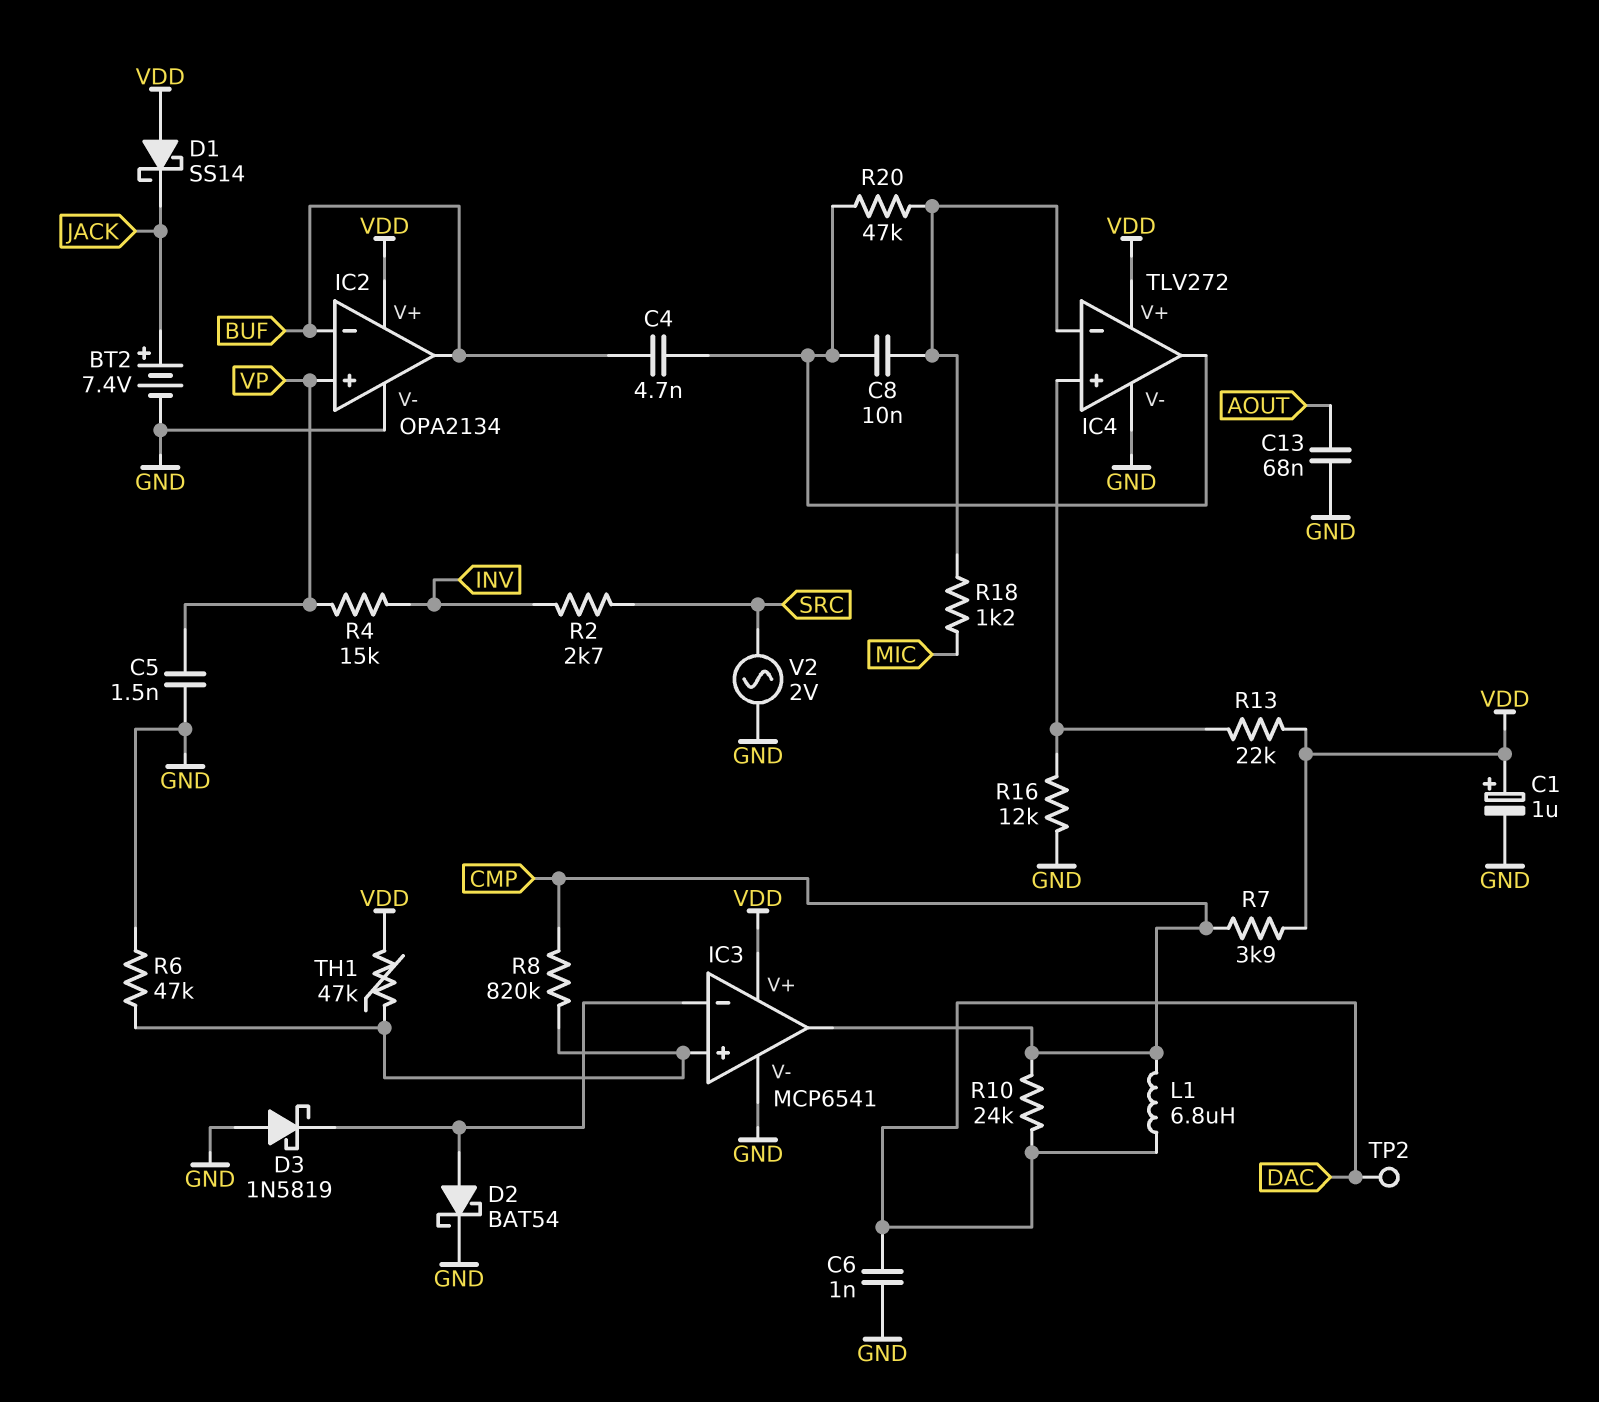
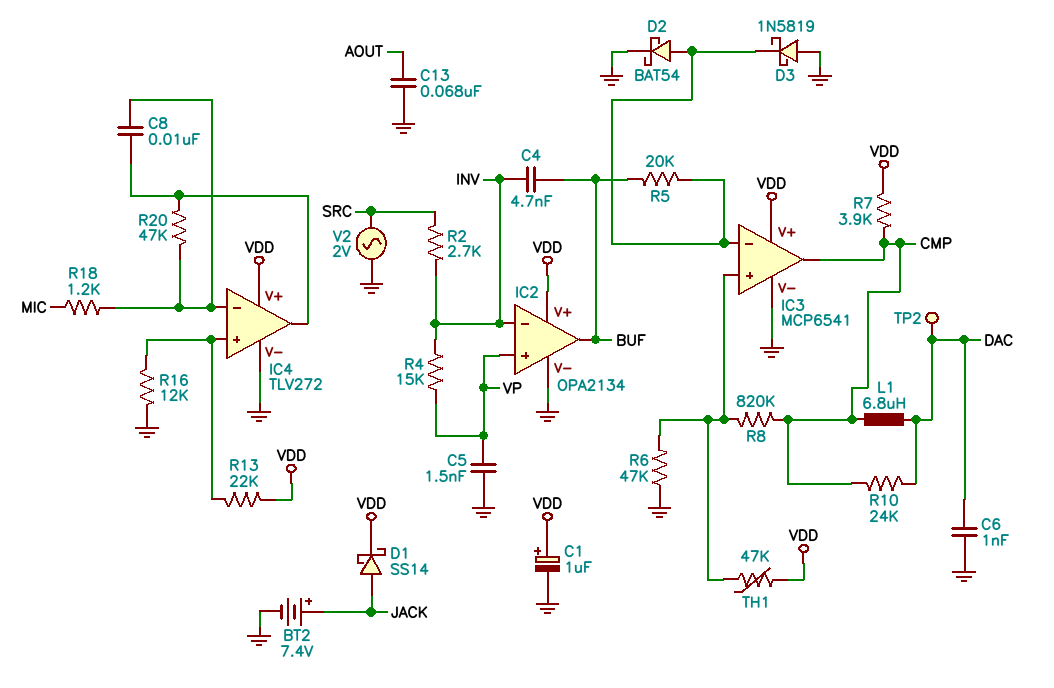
C4: 4.7nF (BUF, IC4/out) -> 4.7nF (BUF, INV)
D1: schottky SS14 (A VDD, K JACK) -> schottky SS14 (A JACK, K VDD)
IC2 pin in-: BUF -> INV
R5: none -> 20k (BUF, IC3/in-)

